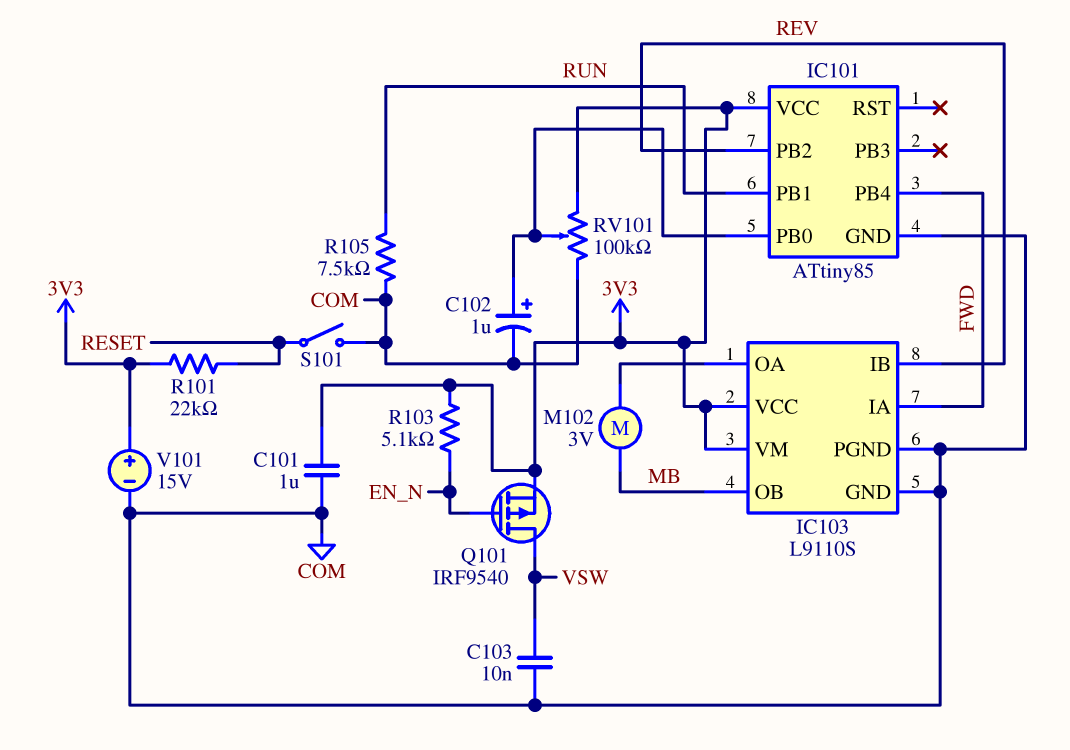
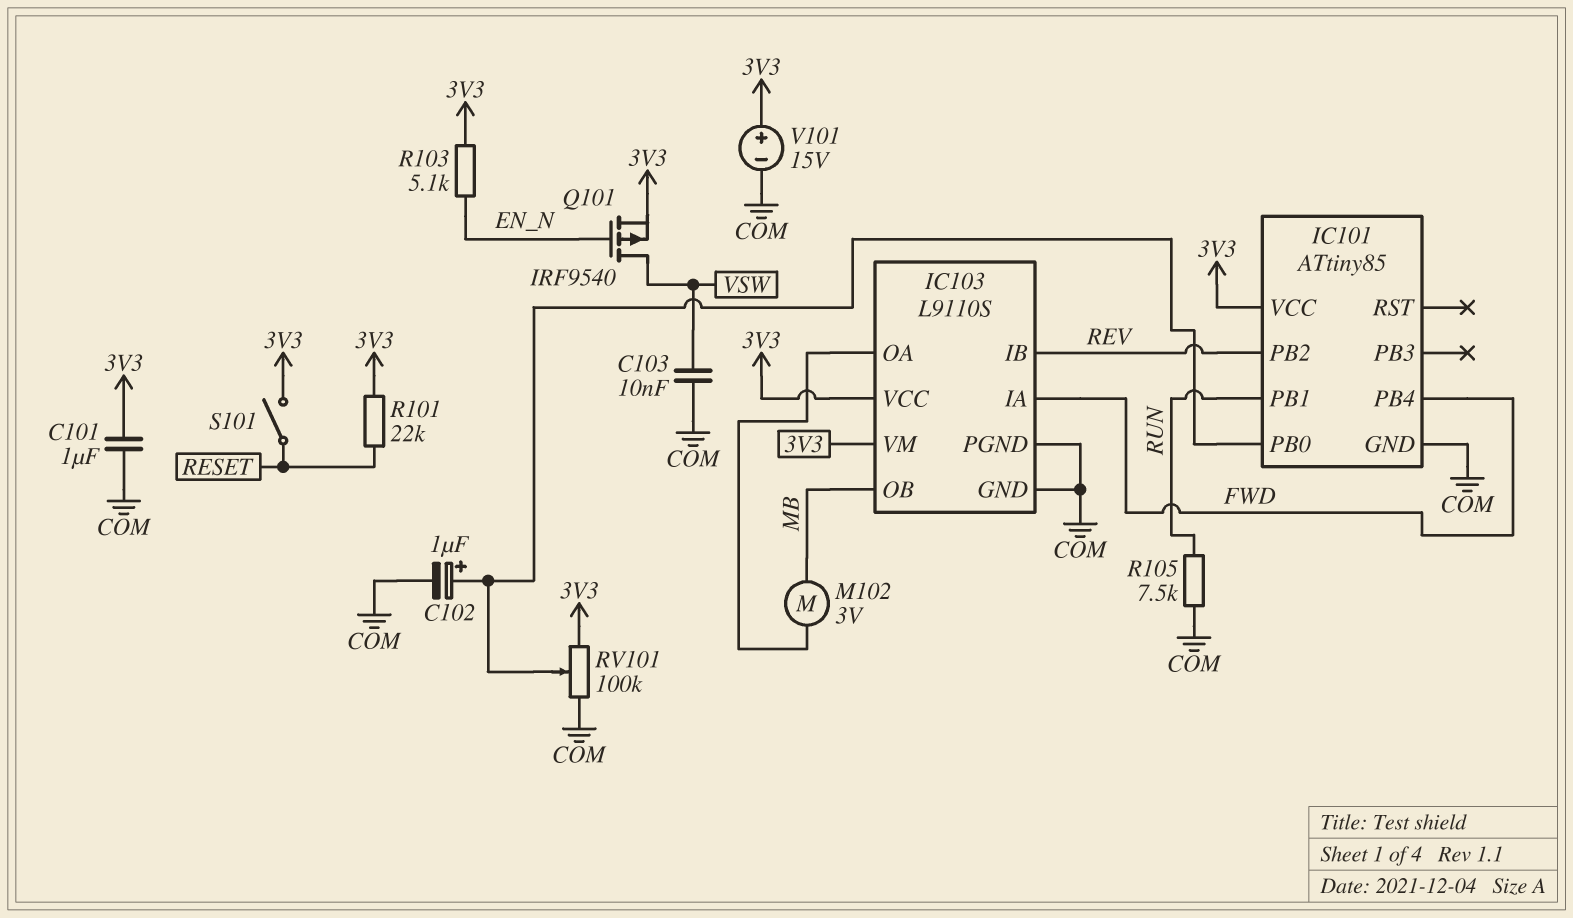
S101: switch (COM, RESET) -> switch (3V3, RESET)

